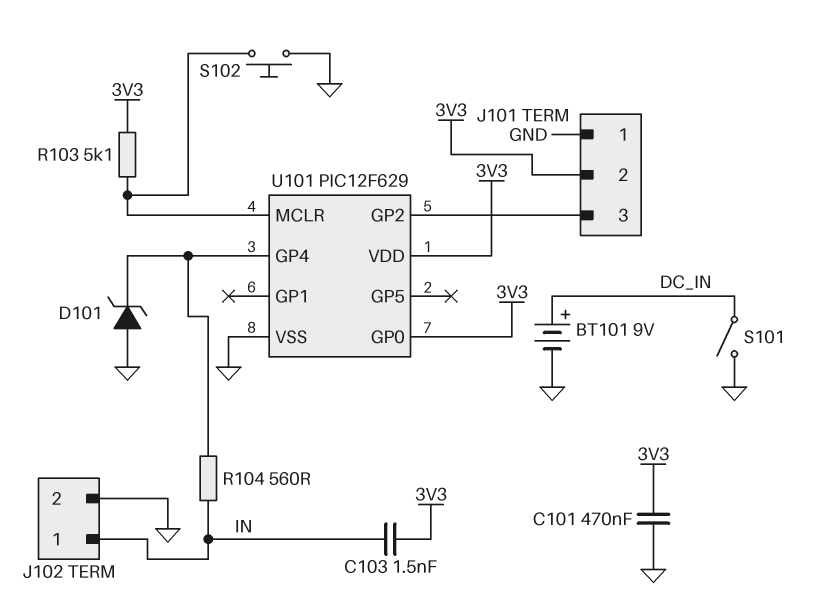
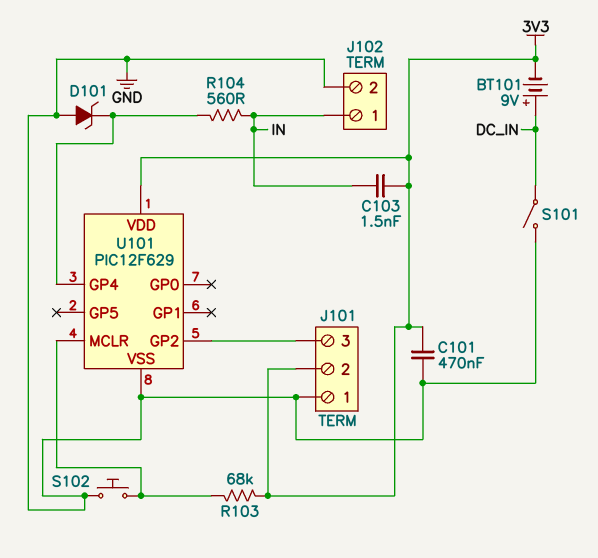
BT101: 9V (plus DC_IN, minus GND) -> 9V (plus DC_IN, minus 3V3)
R103: 5.1k (3V3, U101/MCLR) -> 68k (3V3, U101/MCLR)
U101 pin GP0: 3V3 -> none

